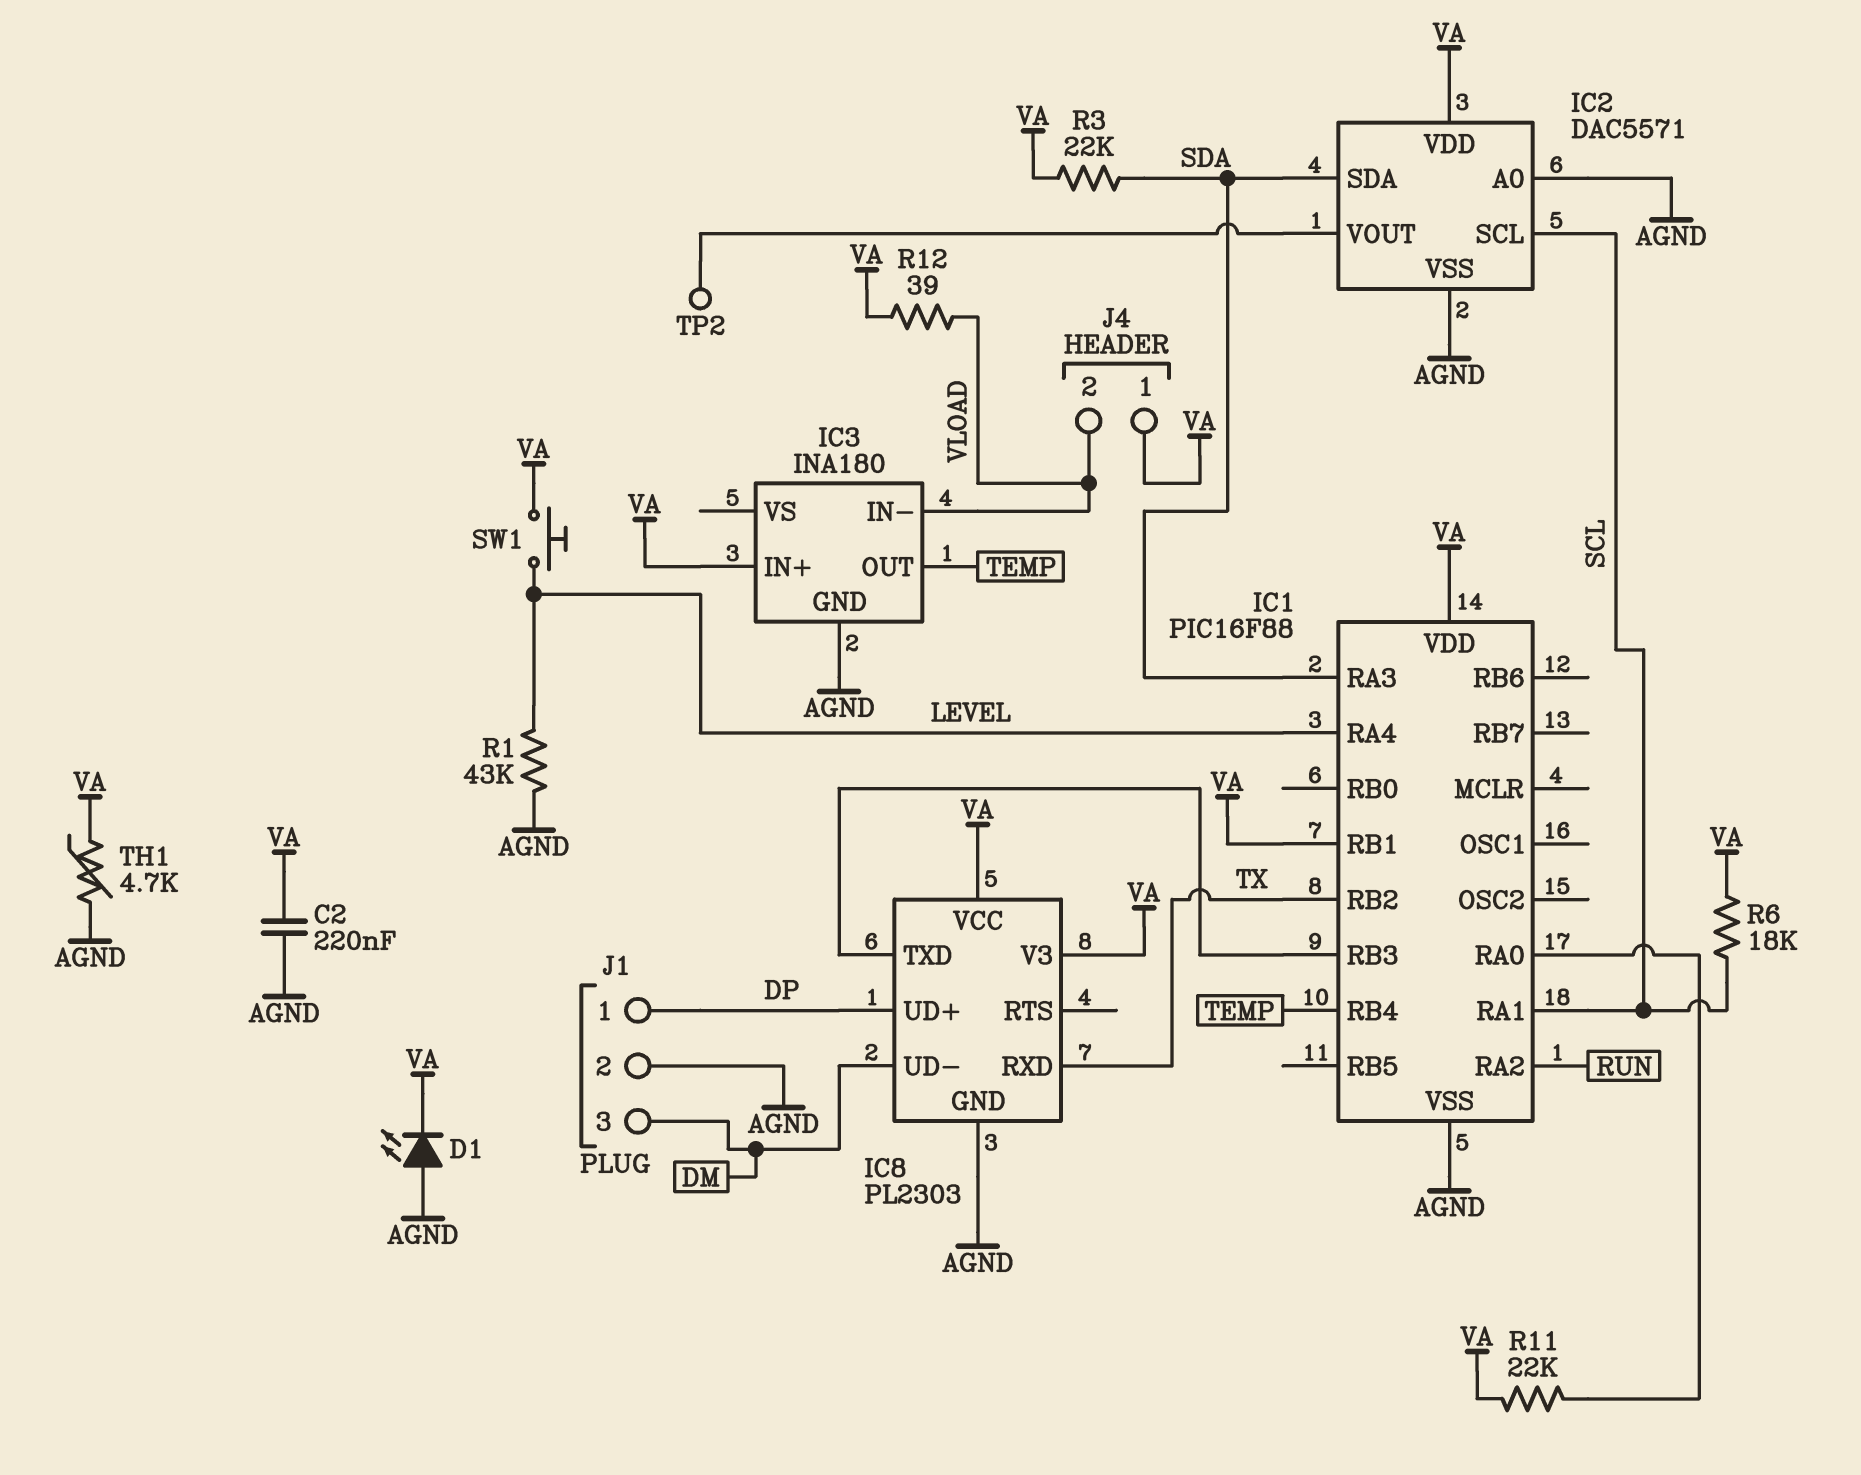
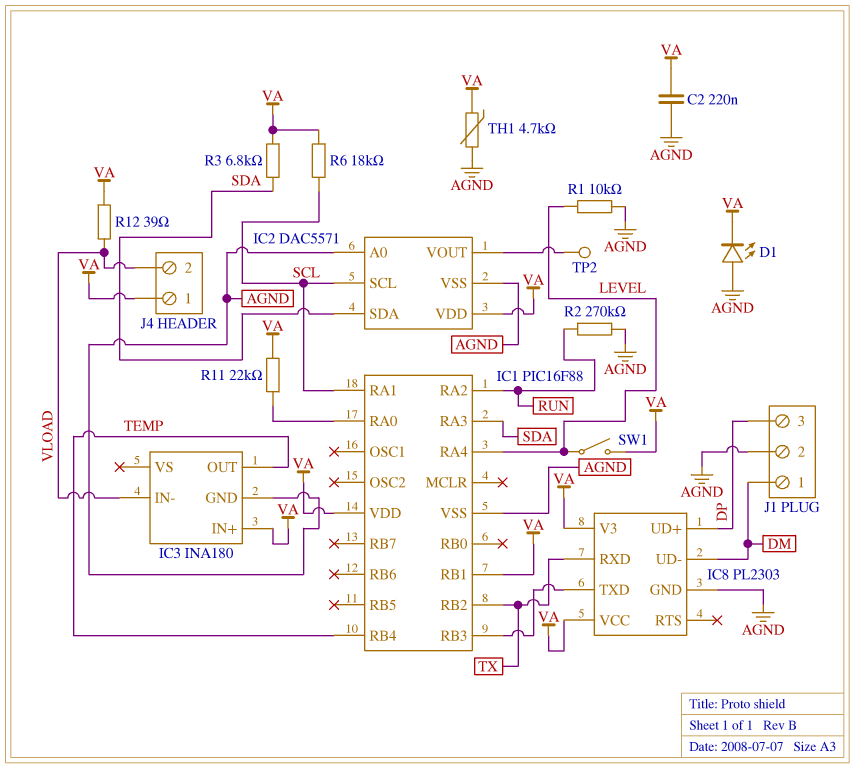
J1 pin 1: DP -> DM
J1 pin 3: DM -> DP
R1: 43k (AGND, LEVEL) -> 10k (AGND, LEVEL)
R2: none -> 270k (AGND, RUN)
R3: 22k (SDA, VA) -> 6.8k (SDA, VA)
SW1: button (LEVEL, VA) -> switch (LEVEL, VA)

